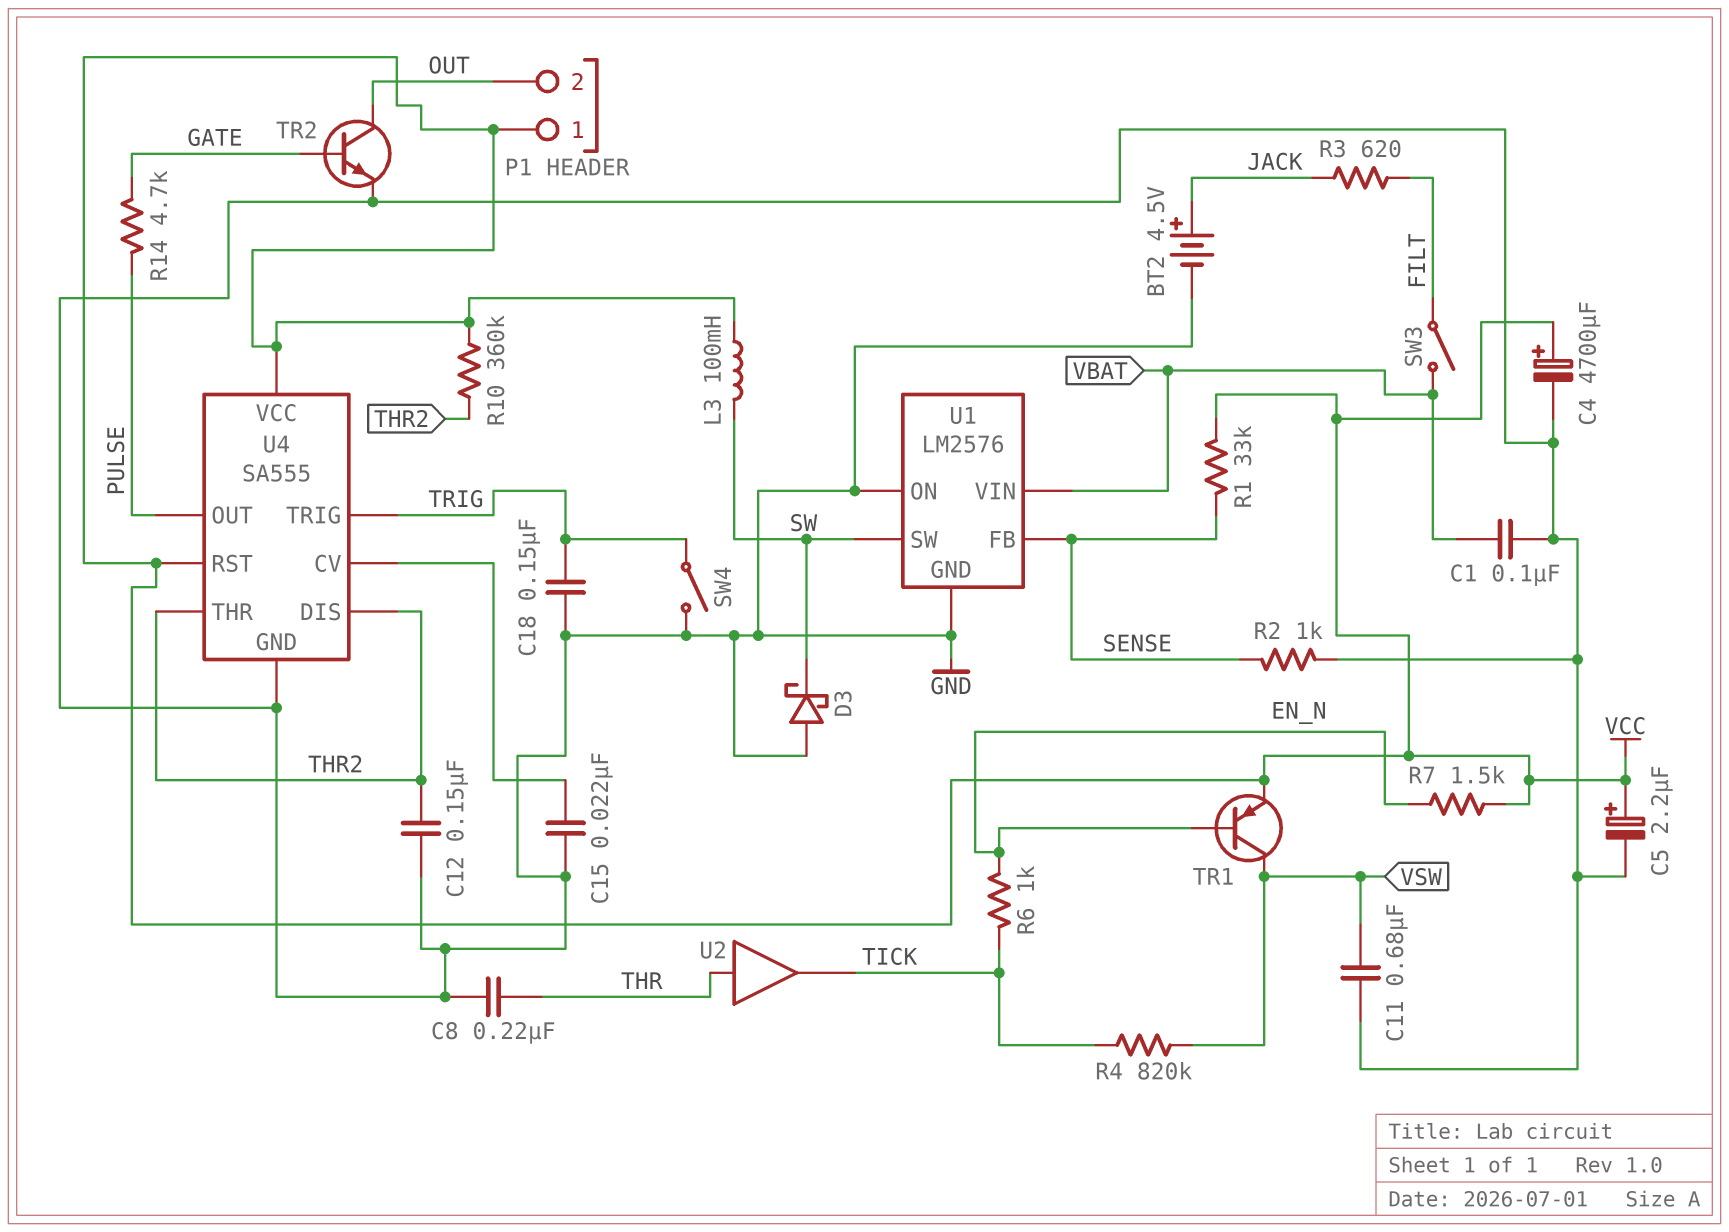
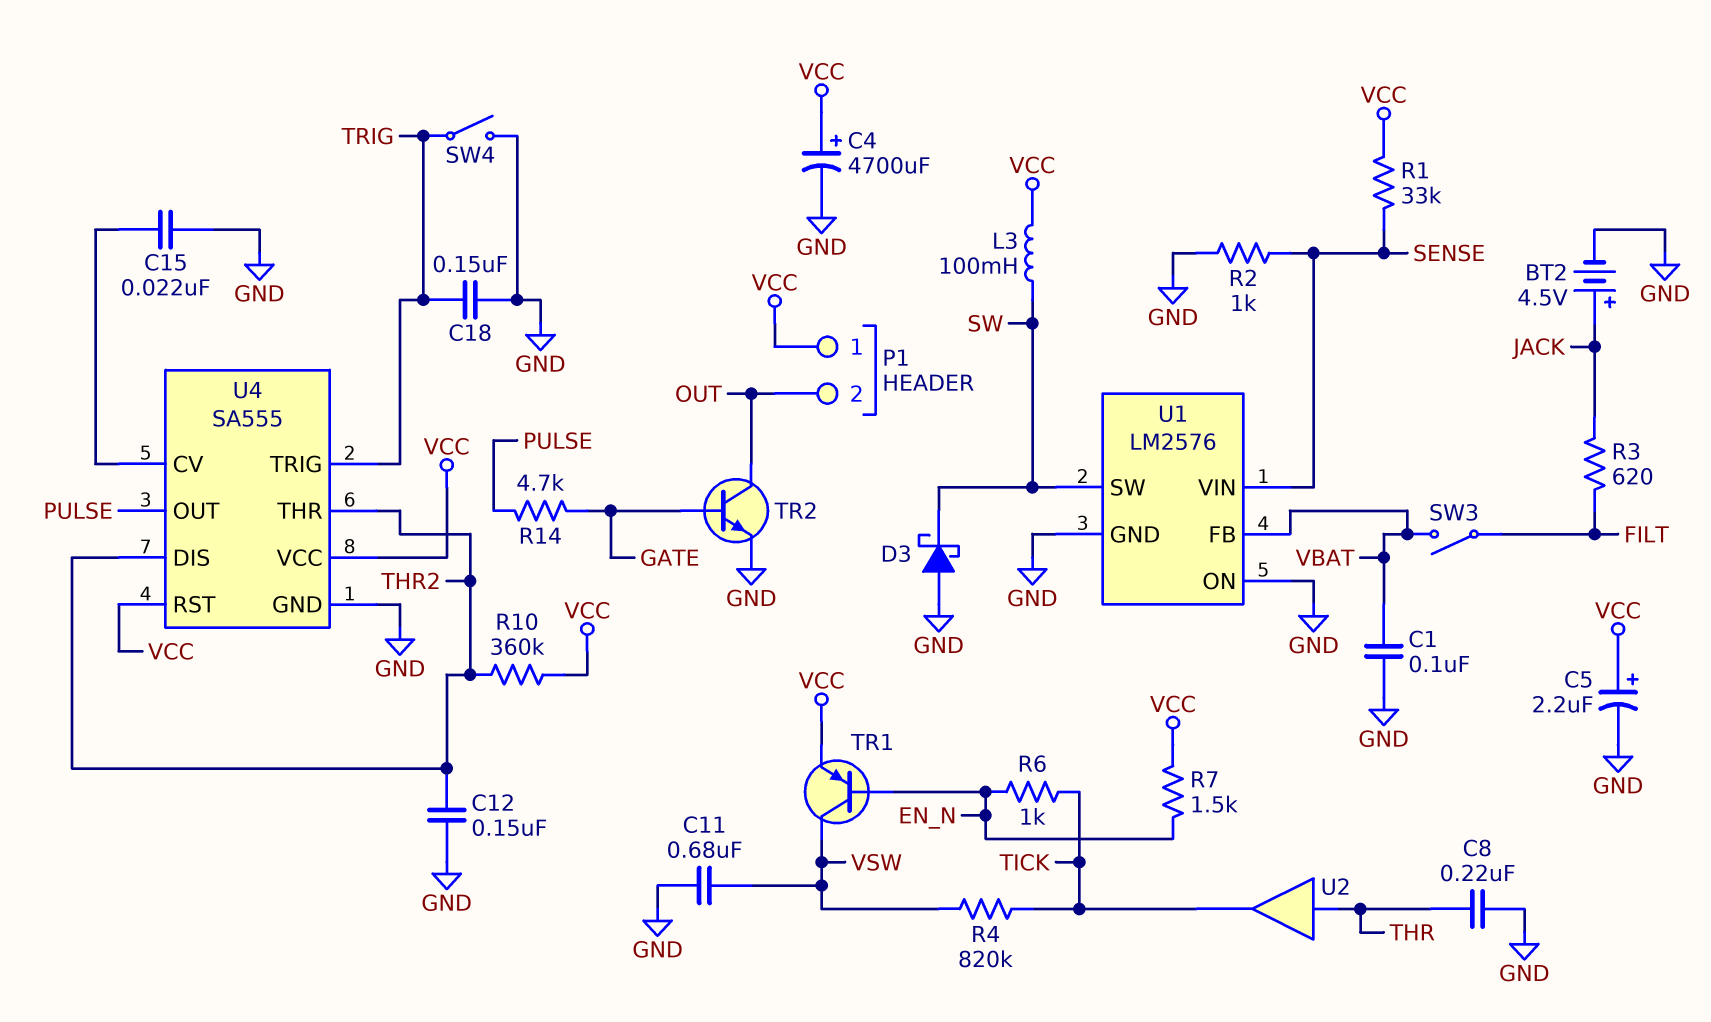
U1 pin FB: SENSE -> VBAT
U1 pin VIN: VBAT -> SENSE

